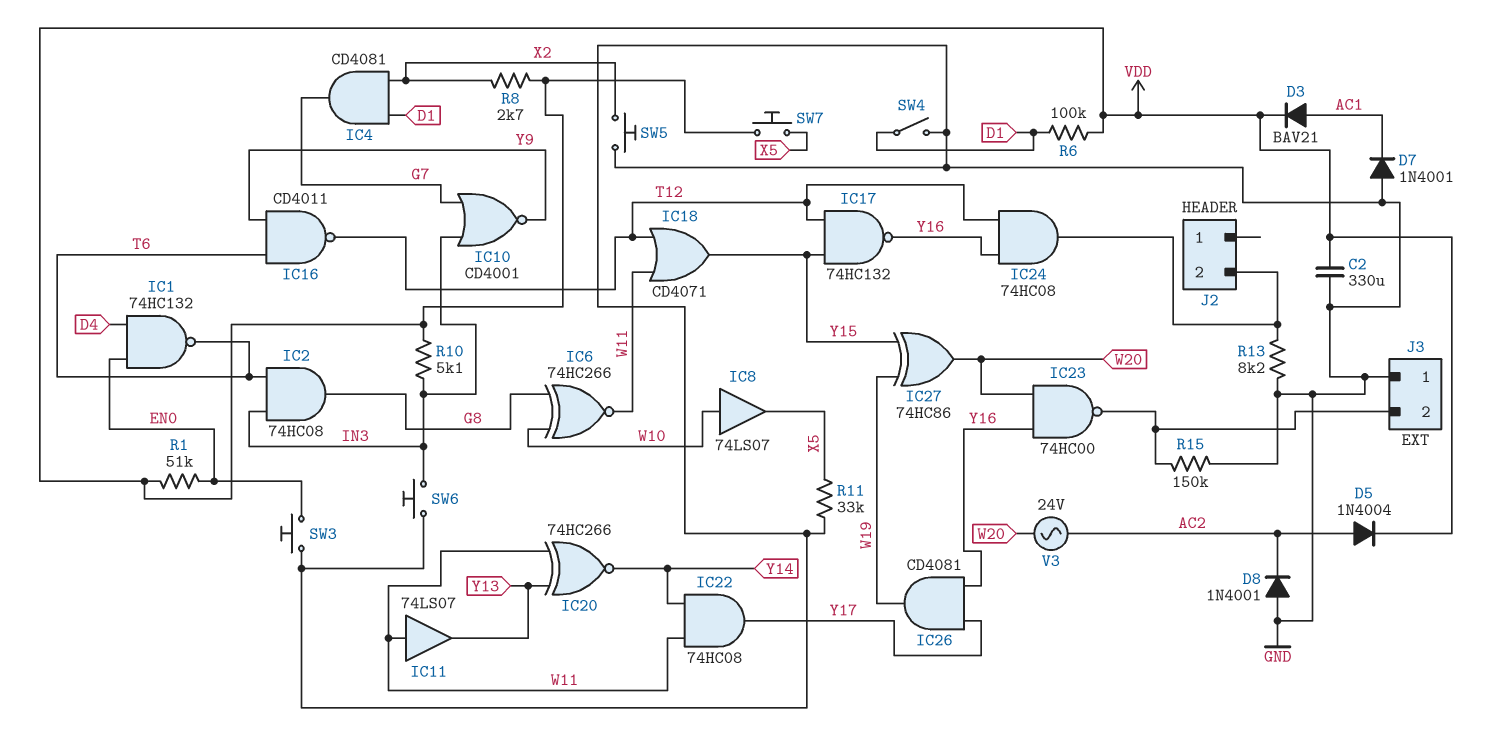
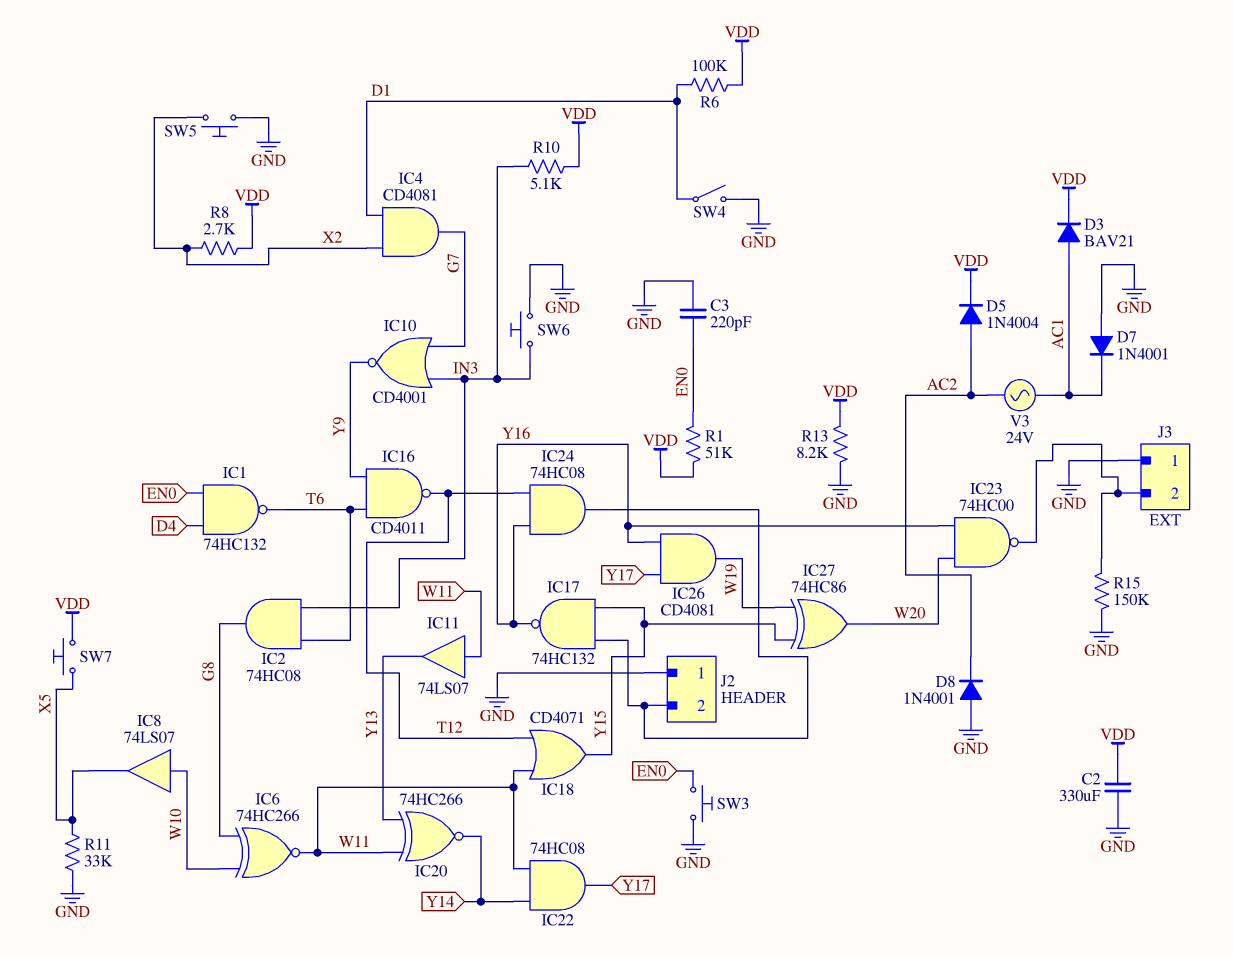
C3: none -> 220pF (EN0, GND)
IC17: NAND 74HC132 (in T12, in Y15, out Y16) -> NAND 74HC132 (in J2/2, in Y15, out Y16)
J2 pin 1: none -> GND
R13: 8.2k (GND, J2/2) -> 8.2k (GND, VDD)
V3: AC 24V (AC2, W20) -> AC 24V (AC1, AC2)

